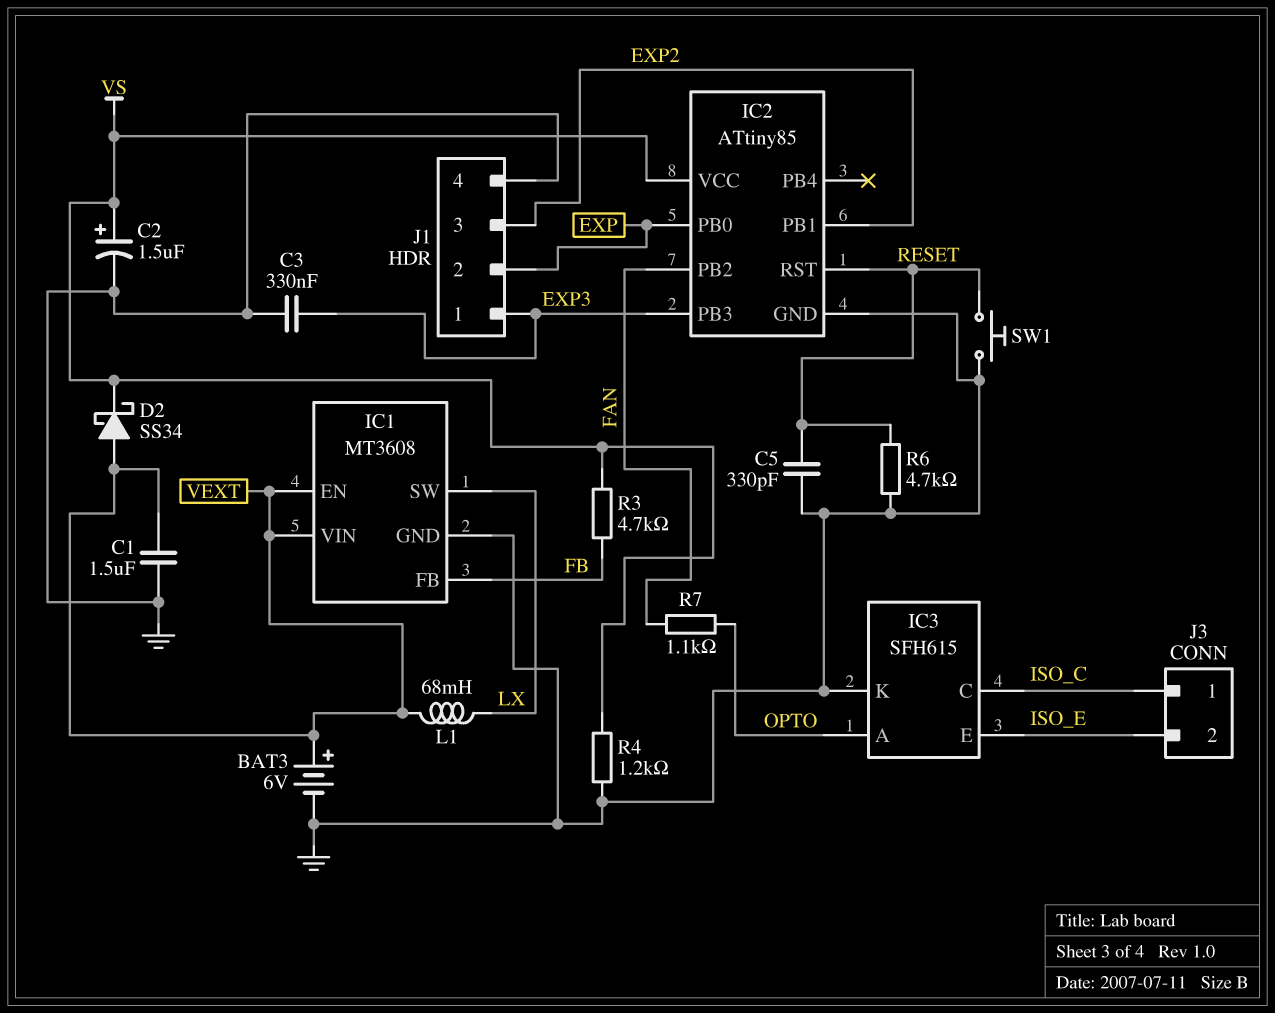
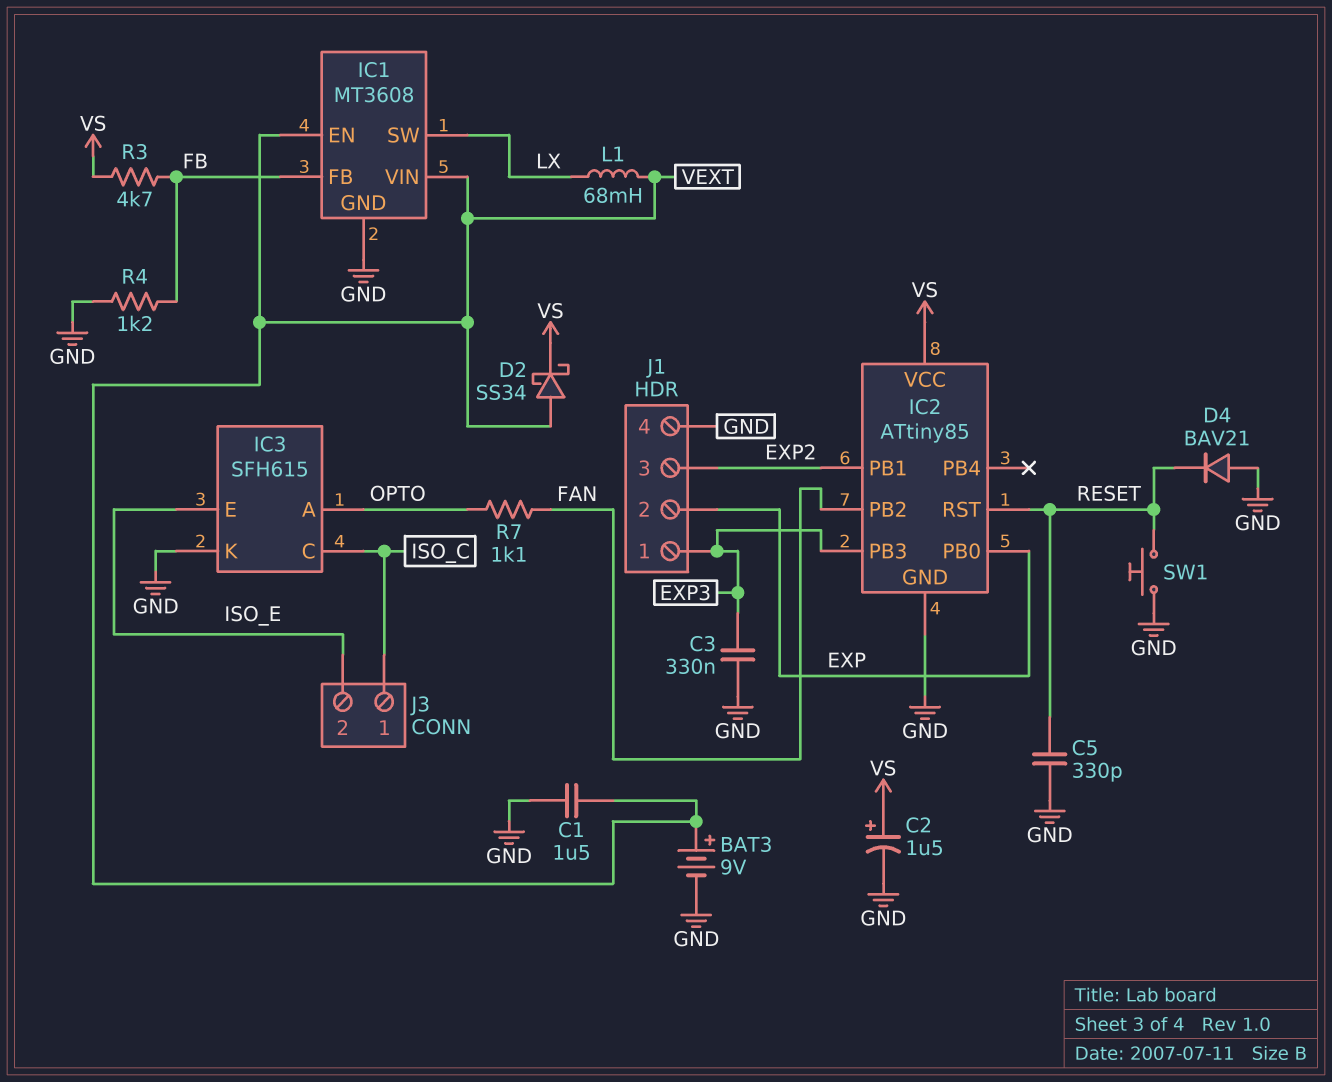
BAT3: 6V (plus VEXT, minus GND) -> 9V (plus VEXT, minus GND)
D4: none -> diode BAV21 (A GND, K RESET)
R4: 1.2k (GND, VS) -> 1.2k (FB, GND)
R6: 4.7k (GND, RESET) -> none

